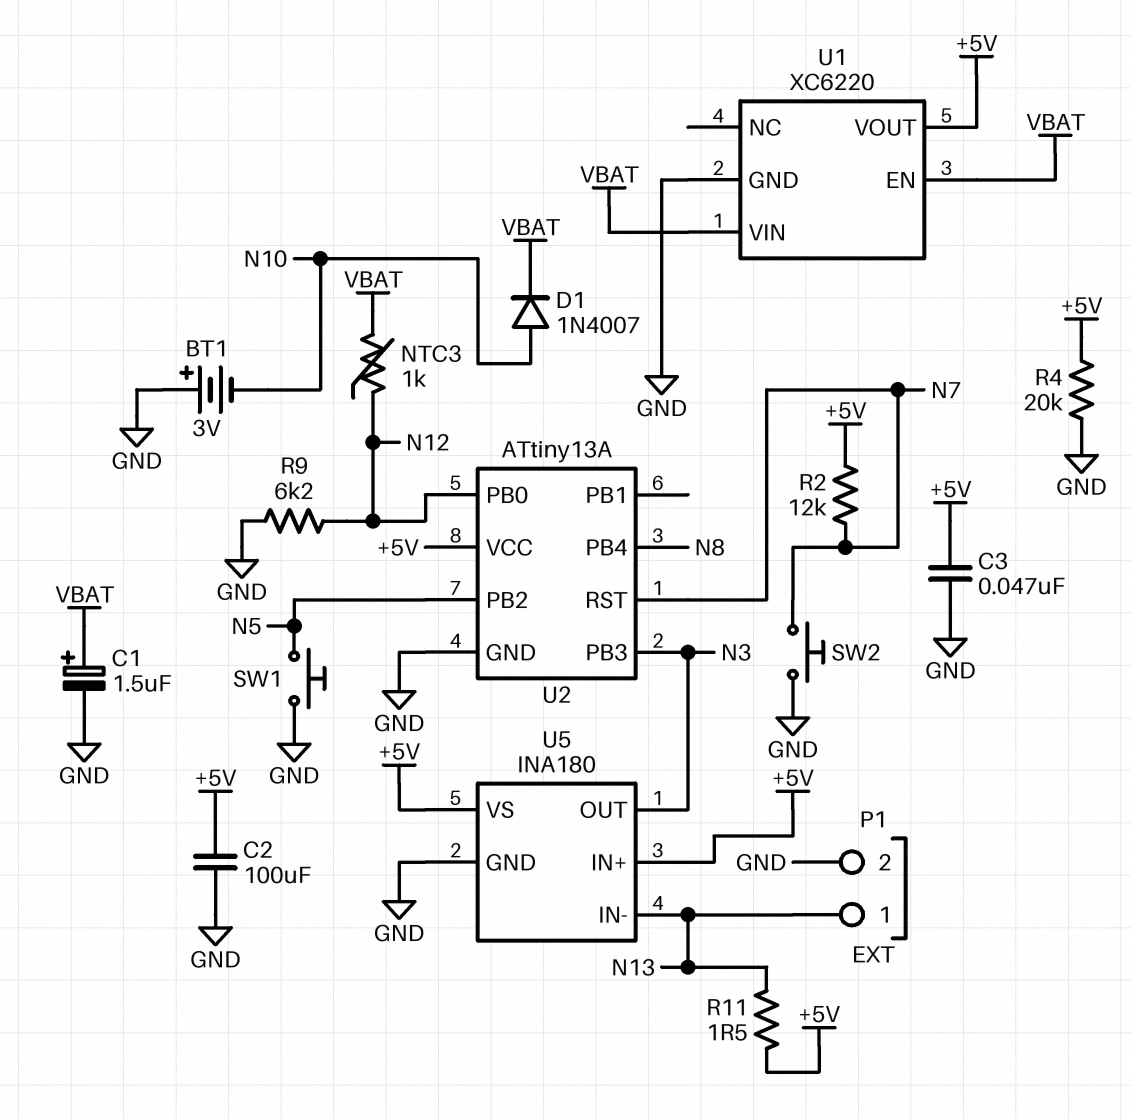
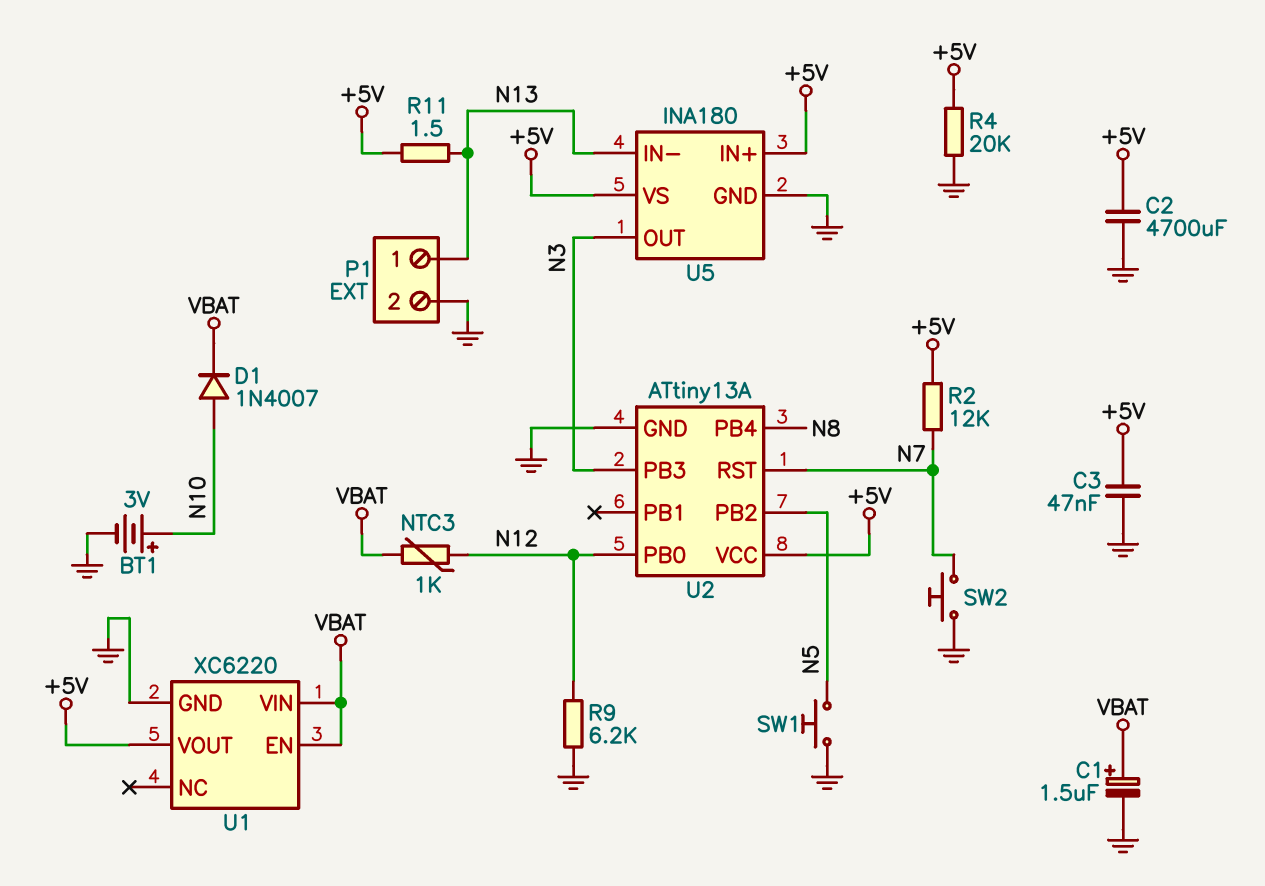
BT1: 3V (plus GND, minus N10) -> 3V (plus N10, minus GND)
C2: 100uF (+5V, GND) -> 4700uF (+5V, GND)

